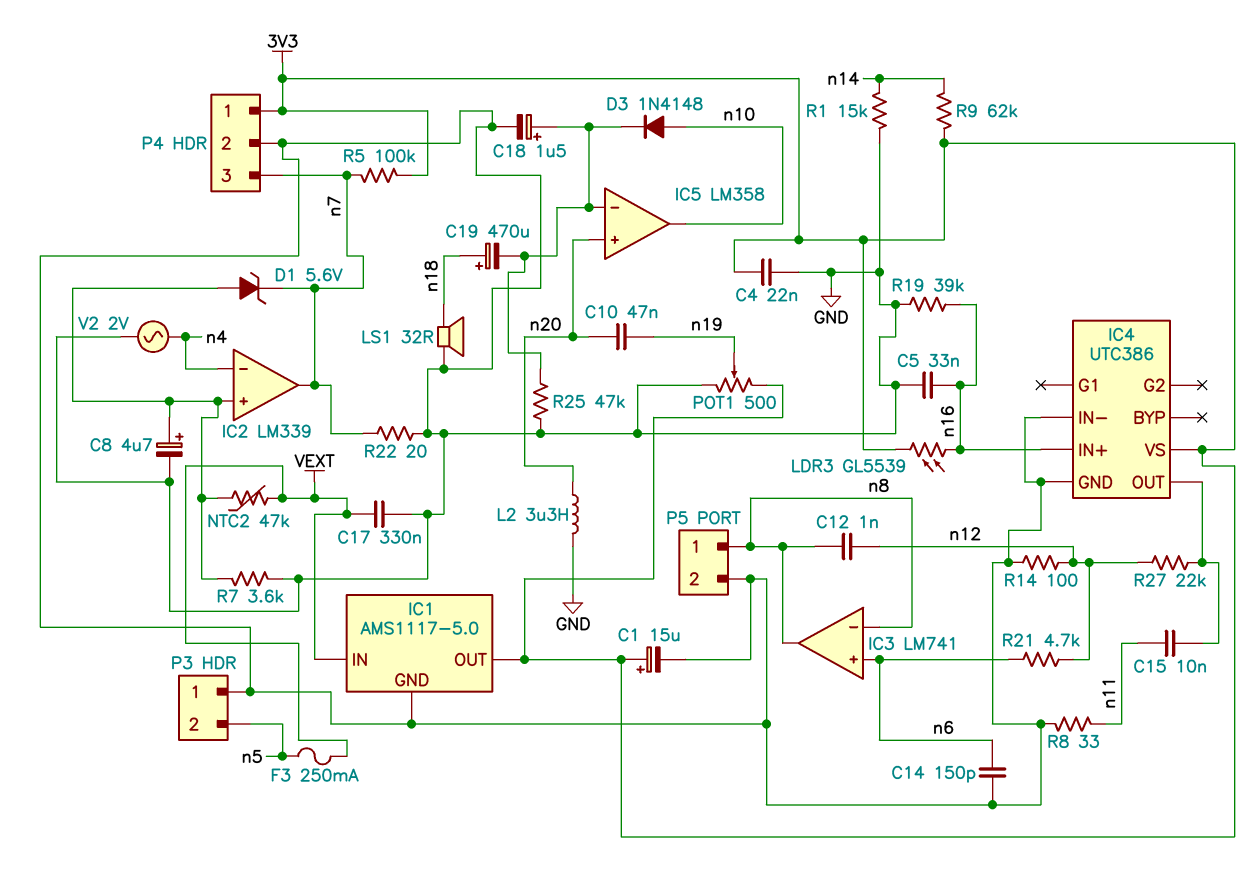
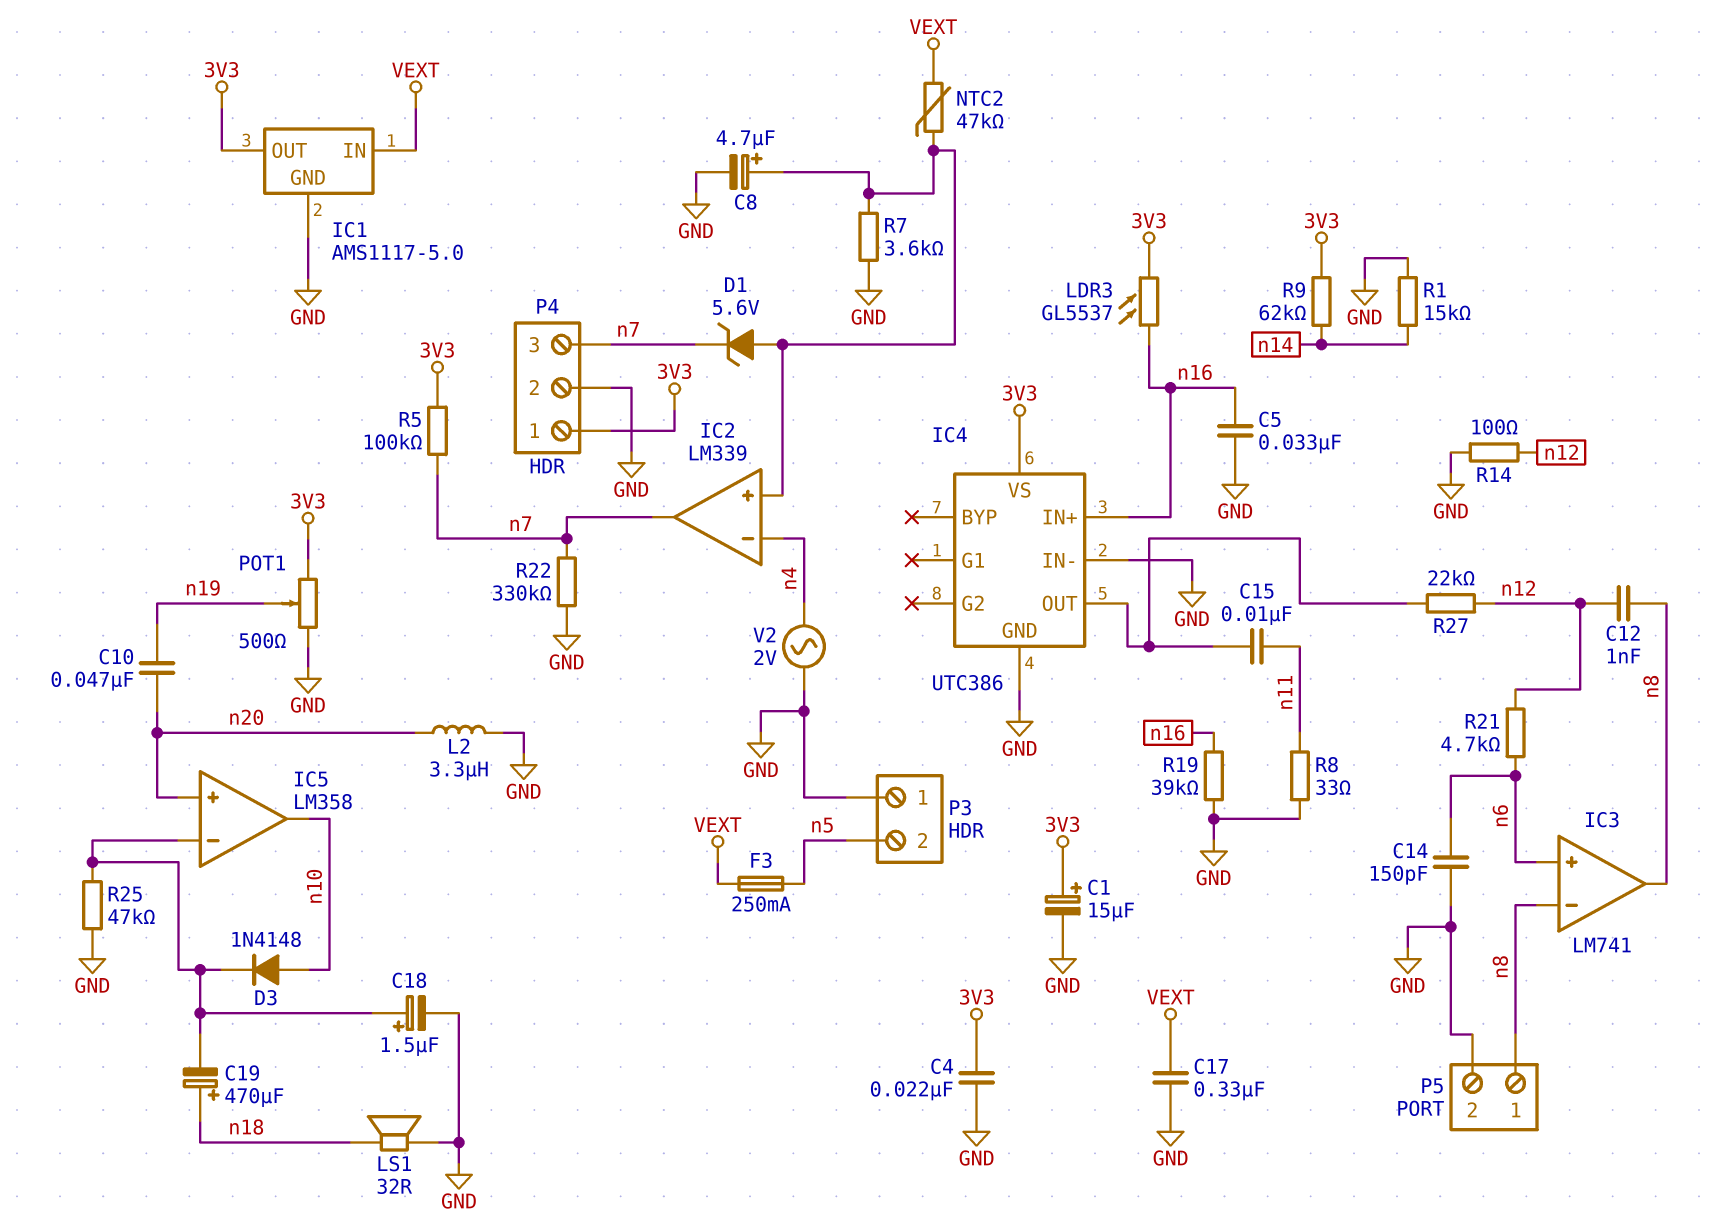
LDR3: GL5539 (3V3, n16) -> GL5537 (3V3, n16)
R22: 20 (GND, n7) -> 330k (GND, n7)

